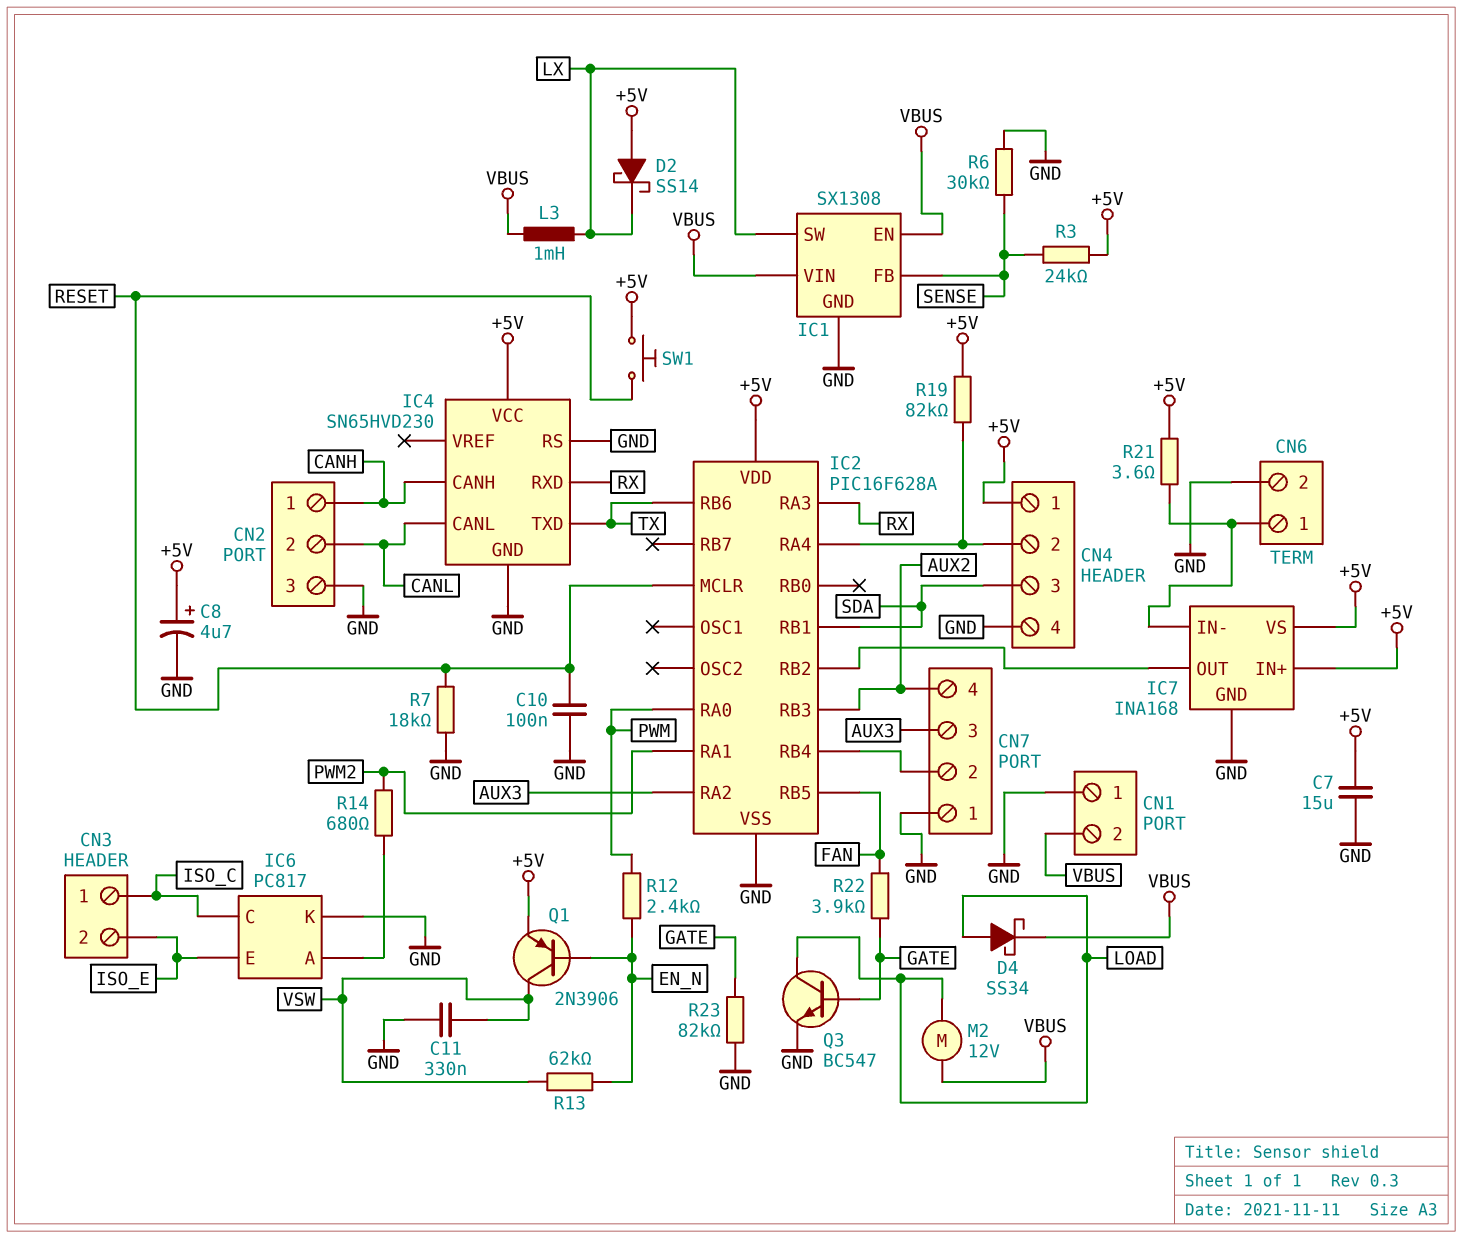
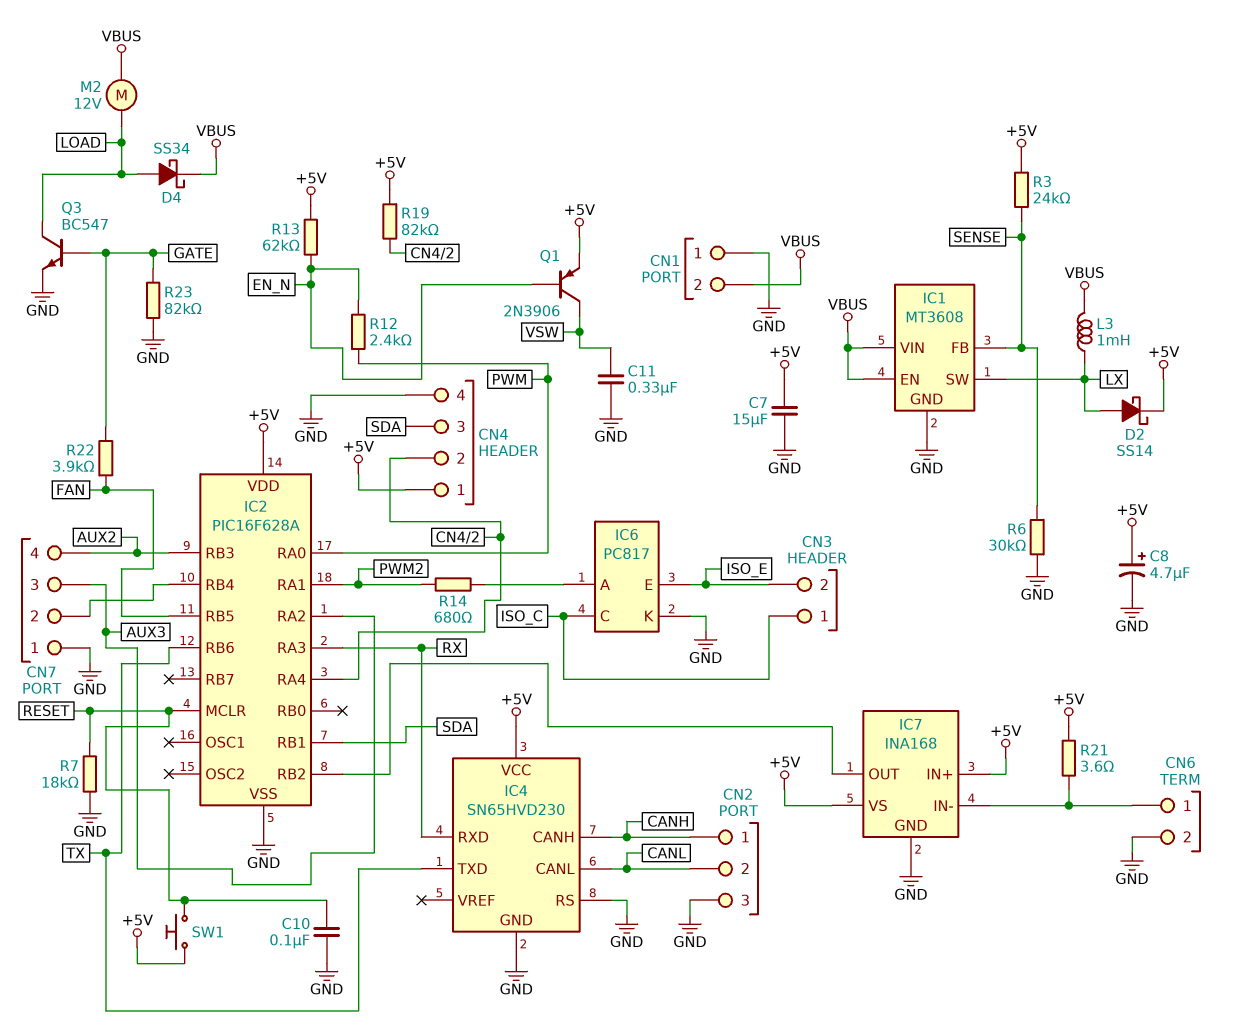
D2: schottky SS14 (A +5V, K LX) -> schottky SS14 (A LX, K +5V)
IC1: SX1308 -> MT3608
R13: 62k (EN_N, VSW) -> 62k (+5V, EN_N)

